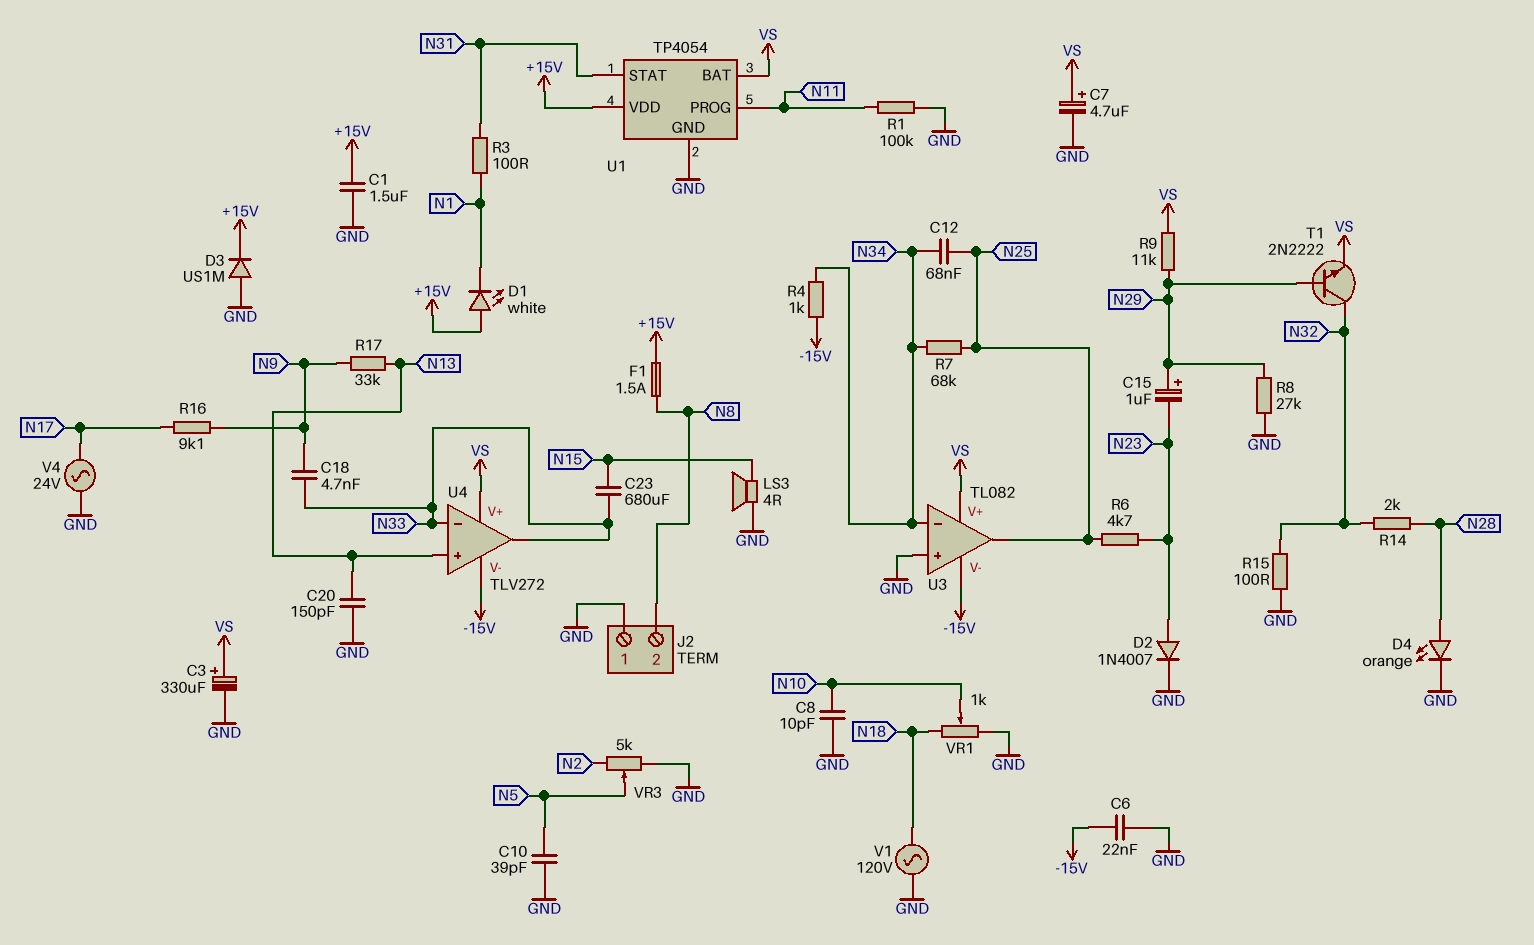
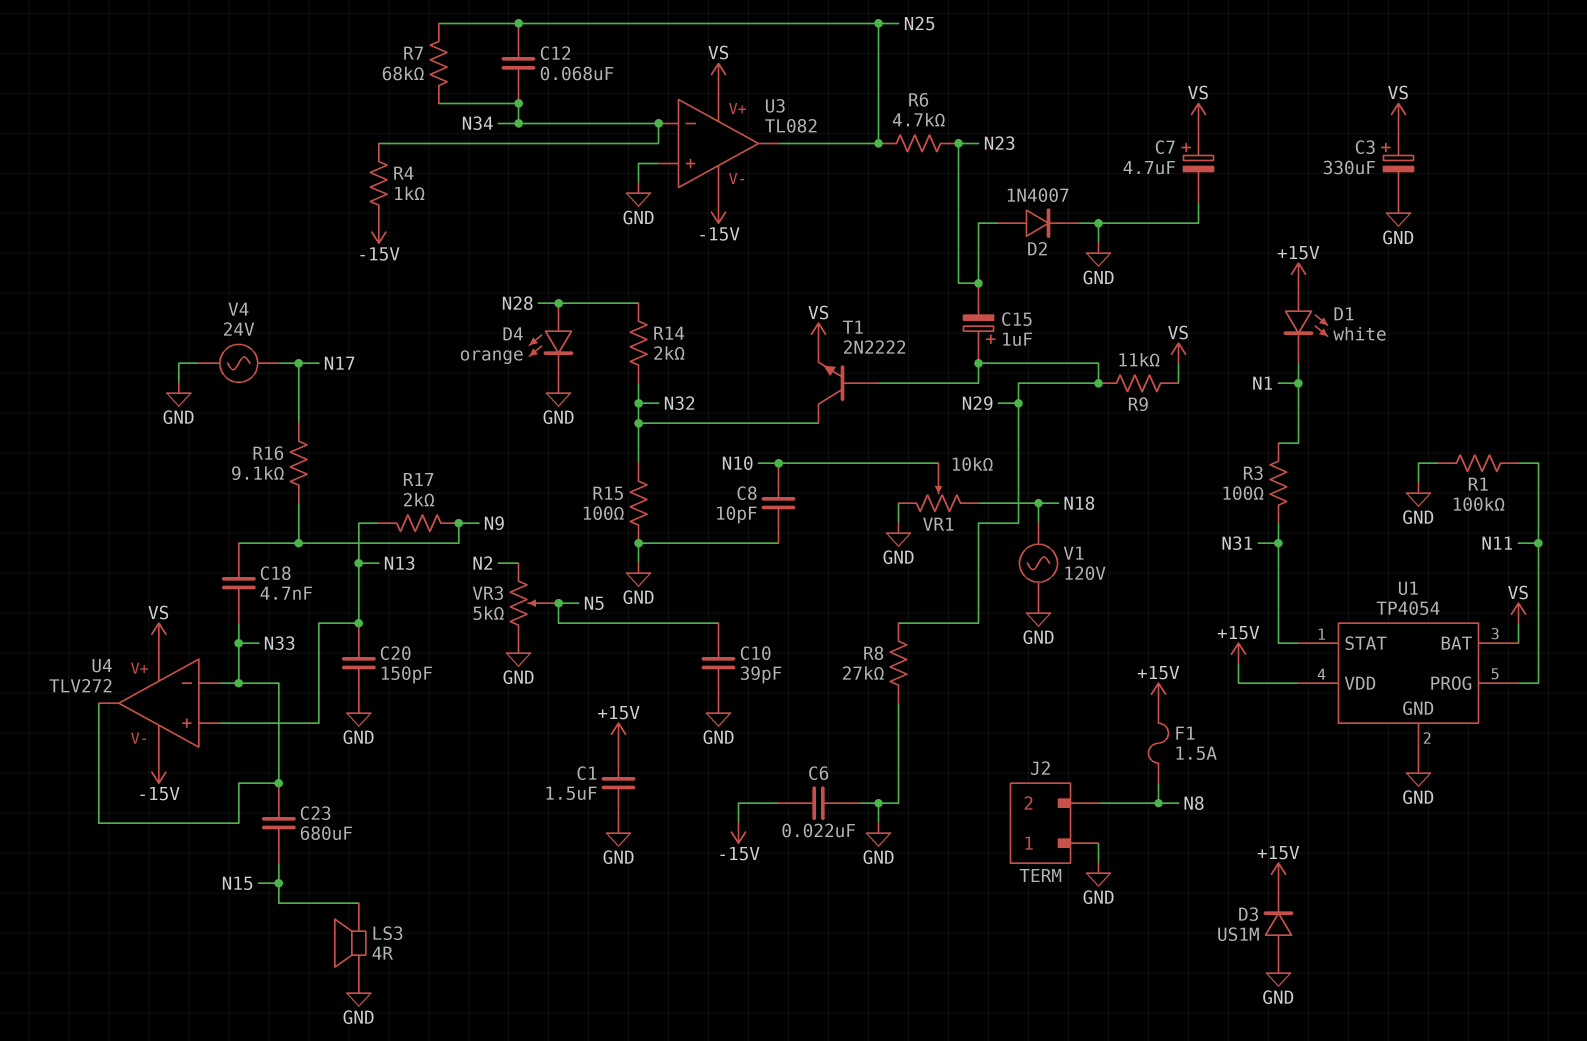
R17: 33k (N9, N13) -> 2k (N9, N13)
VR1: 1k (GND, N18, wiper N10) -> 10k (GND, N18, wiper N10)

